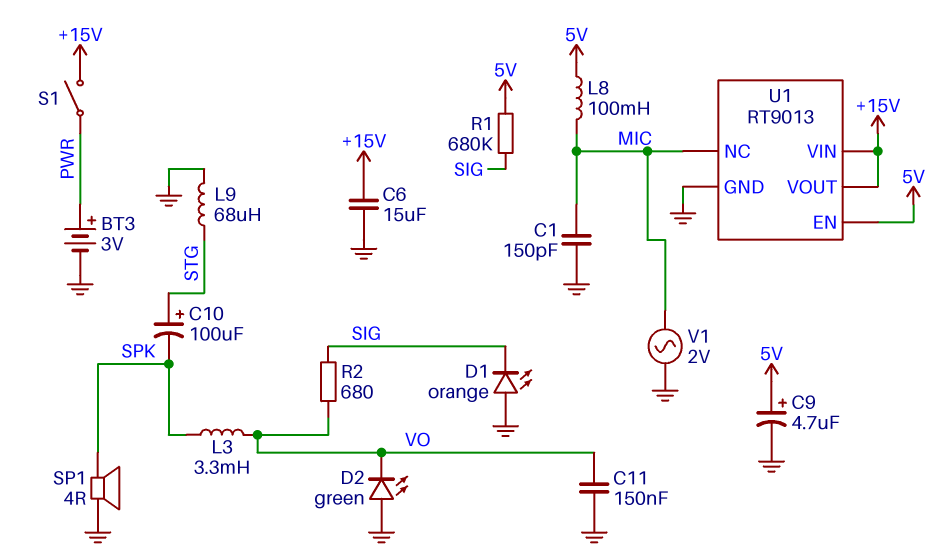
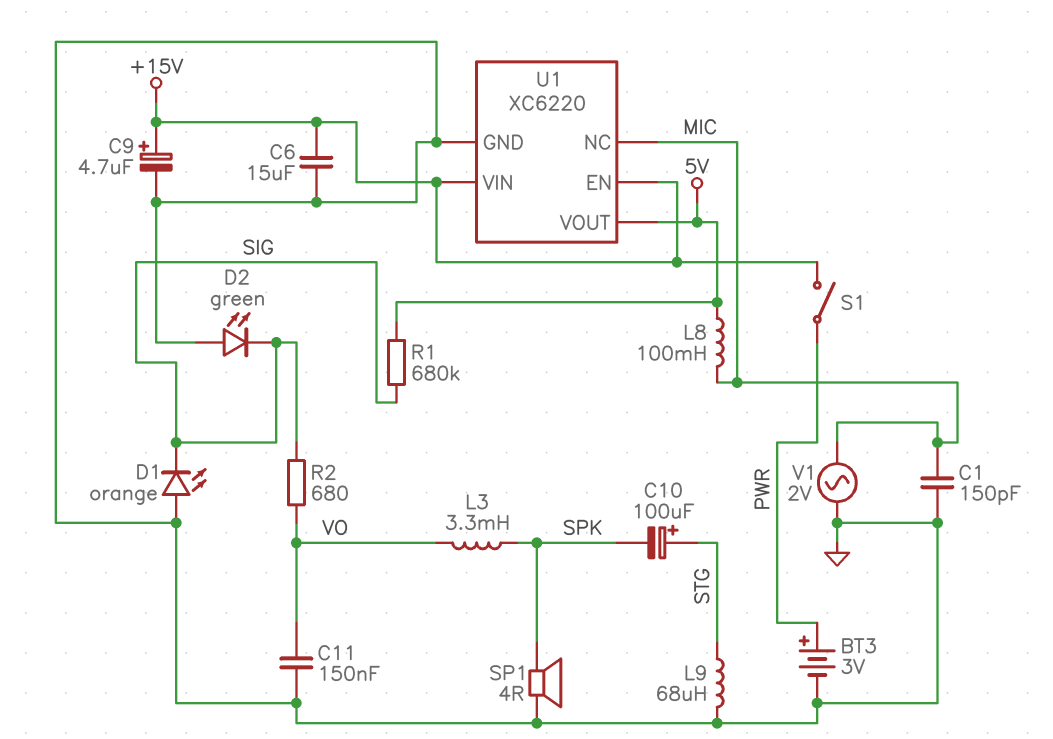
C9: 4.7uF (plus 5V, minus GND) -> 4.7uF (plus +15V, minus GND)
D2: LED green (A GND, K VO) -> LED green (A GND, K SIG)
U1: RT9013 -> XC6220
U1 pin EN: 5V -> +15V
U1 pin VOUT: +15V -> 5V

